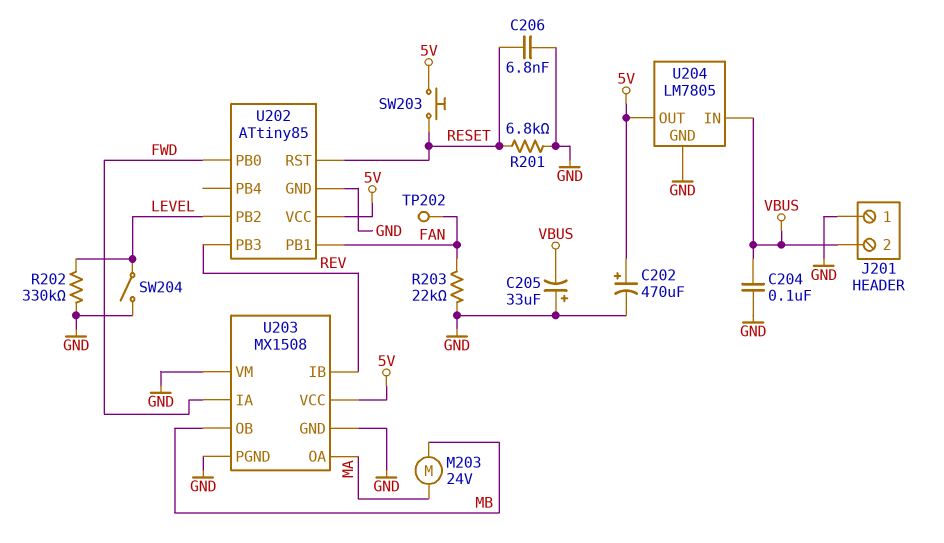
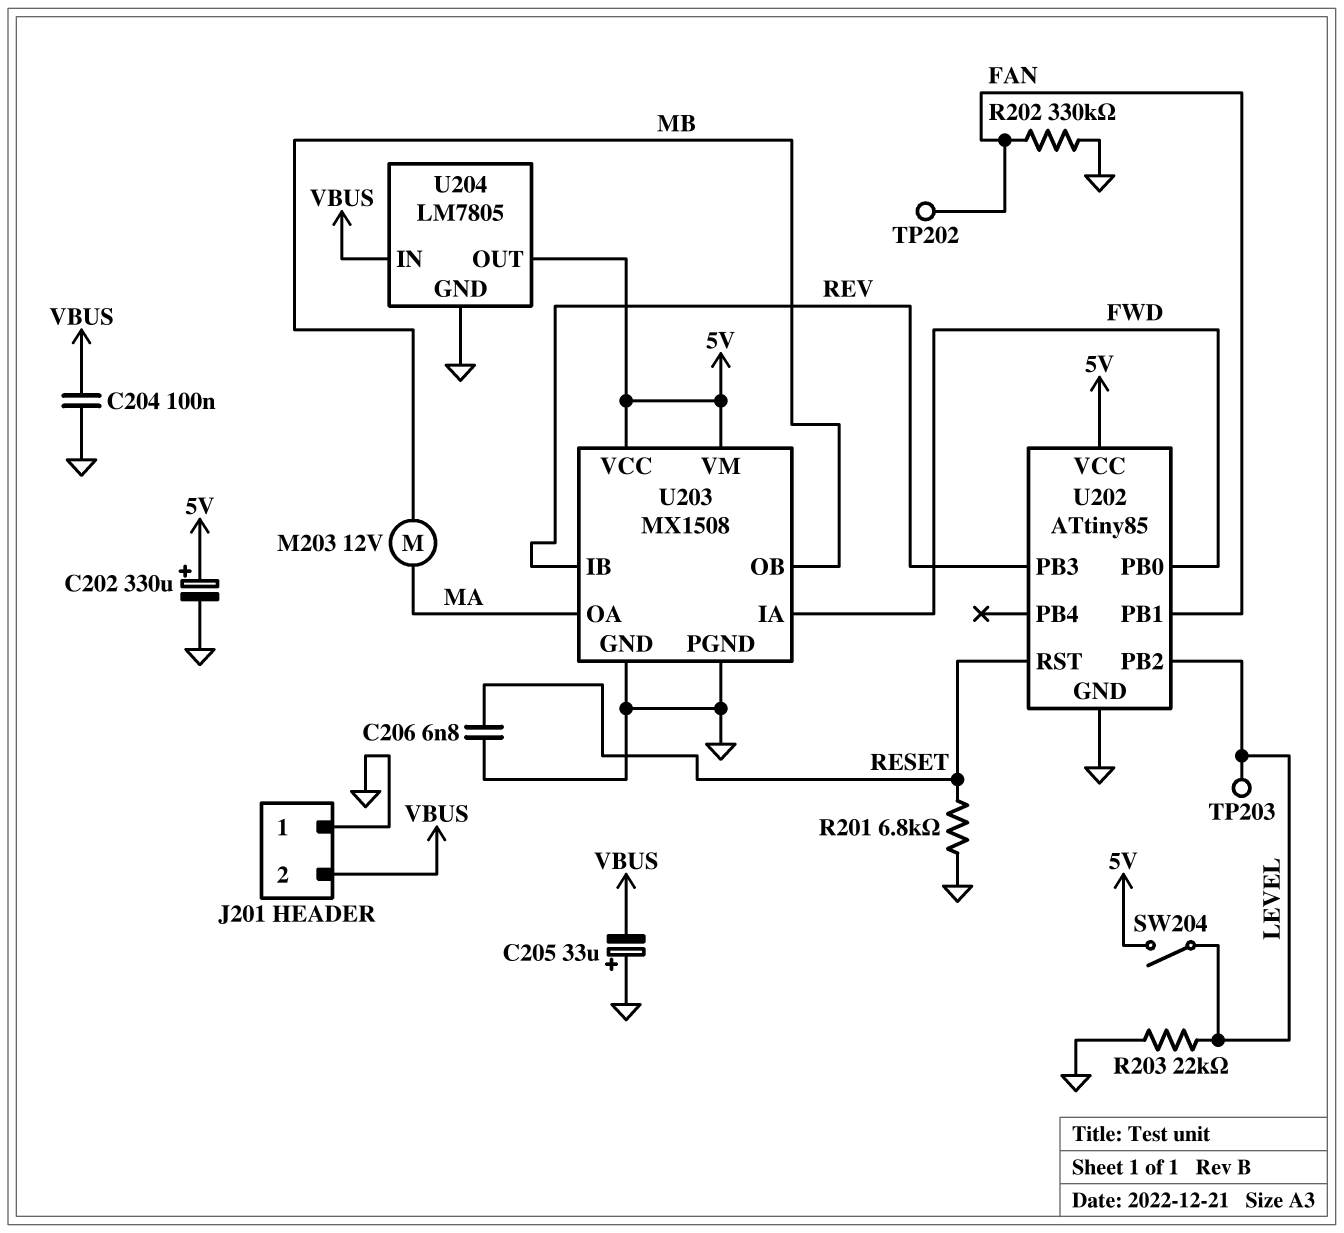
C202: 470uF (plus 5V, minus GND) -> 330uF (plus 5V, minus GND)
M203: motor 24V (MA, MB) -> motor 12V (MA, MB)
R202: 330k (GND, LEVEL) -> 330k (FAN, GND)
R203: 22k (FAN, GND) -> 22k (GND, LEVEL)
SW203: button (5V, RESET) -> none
SW204: switch (GND, LEVEL) -> switch (5V, LEVEL)
TP203: none -> test point (LEVEL)
U203 pin VM: GND -> 5V

